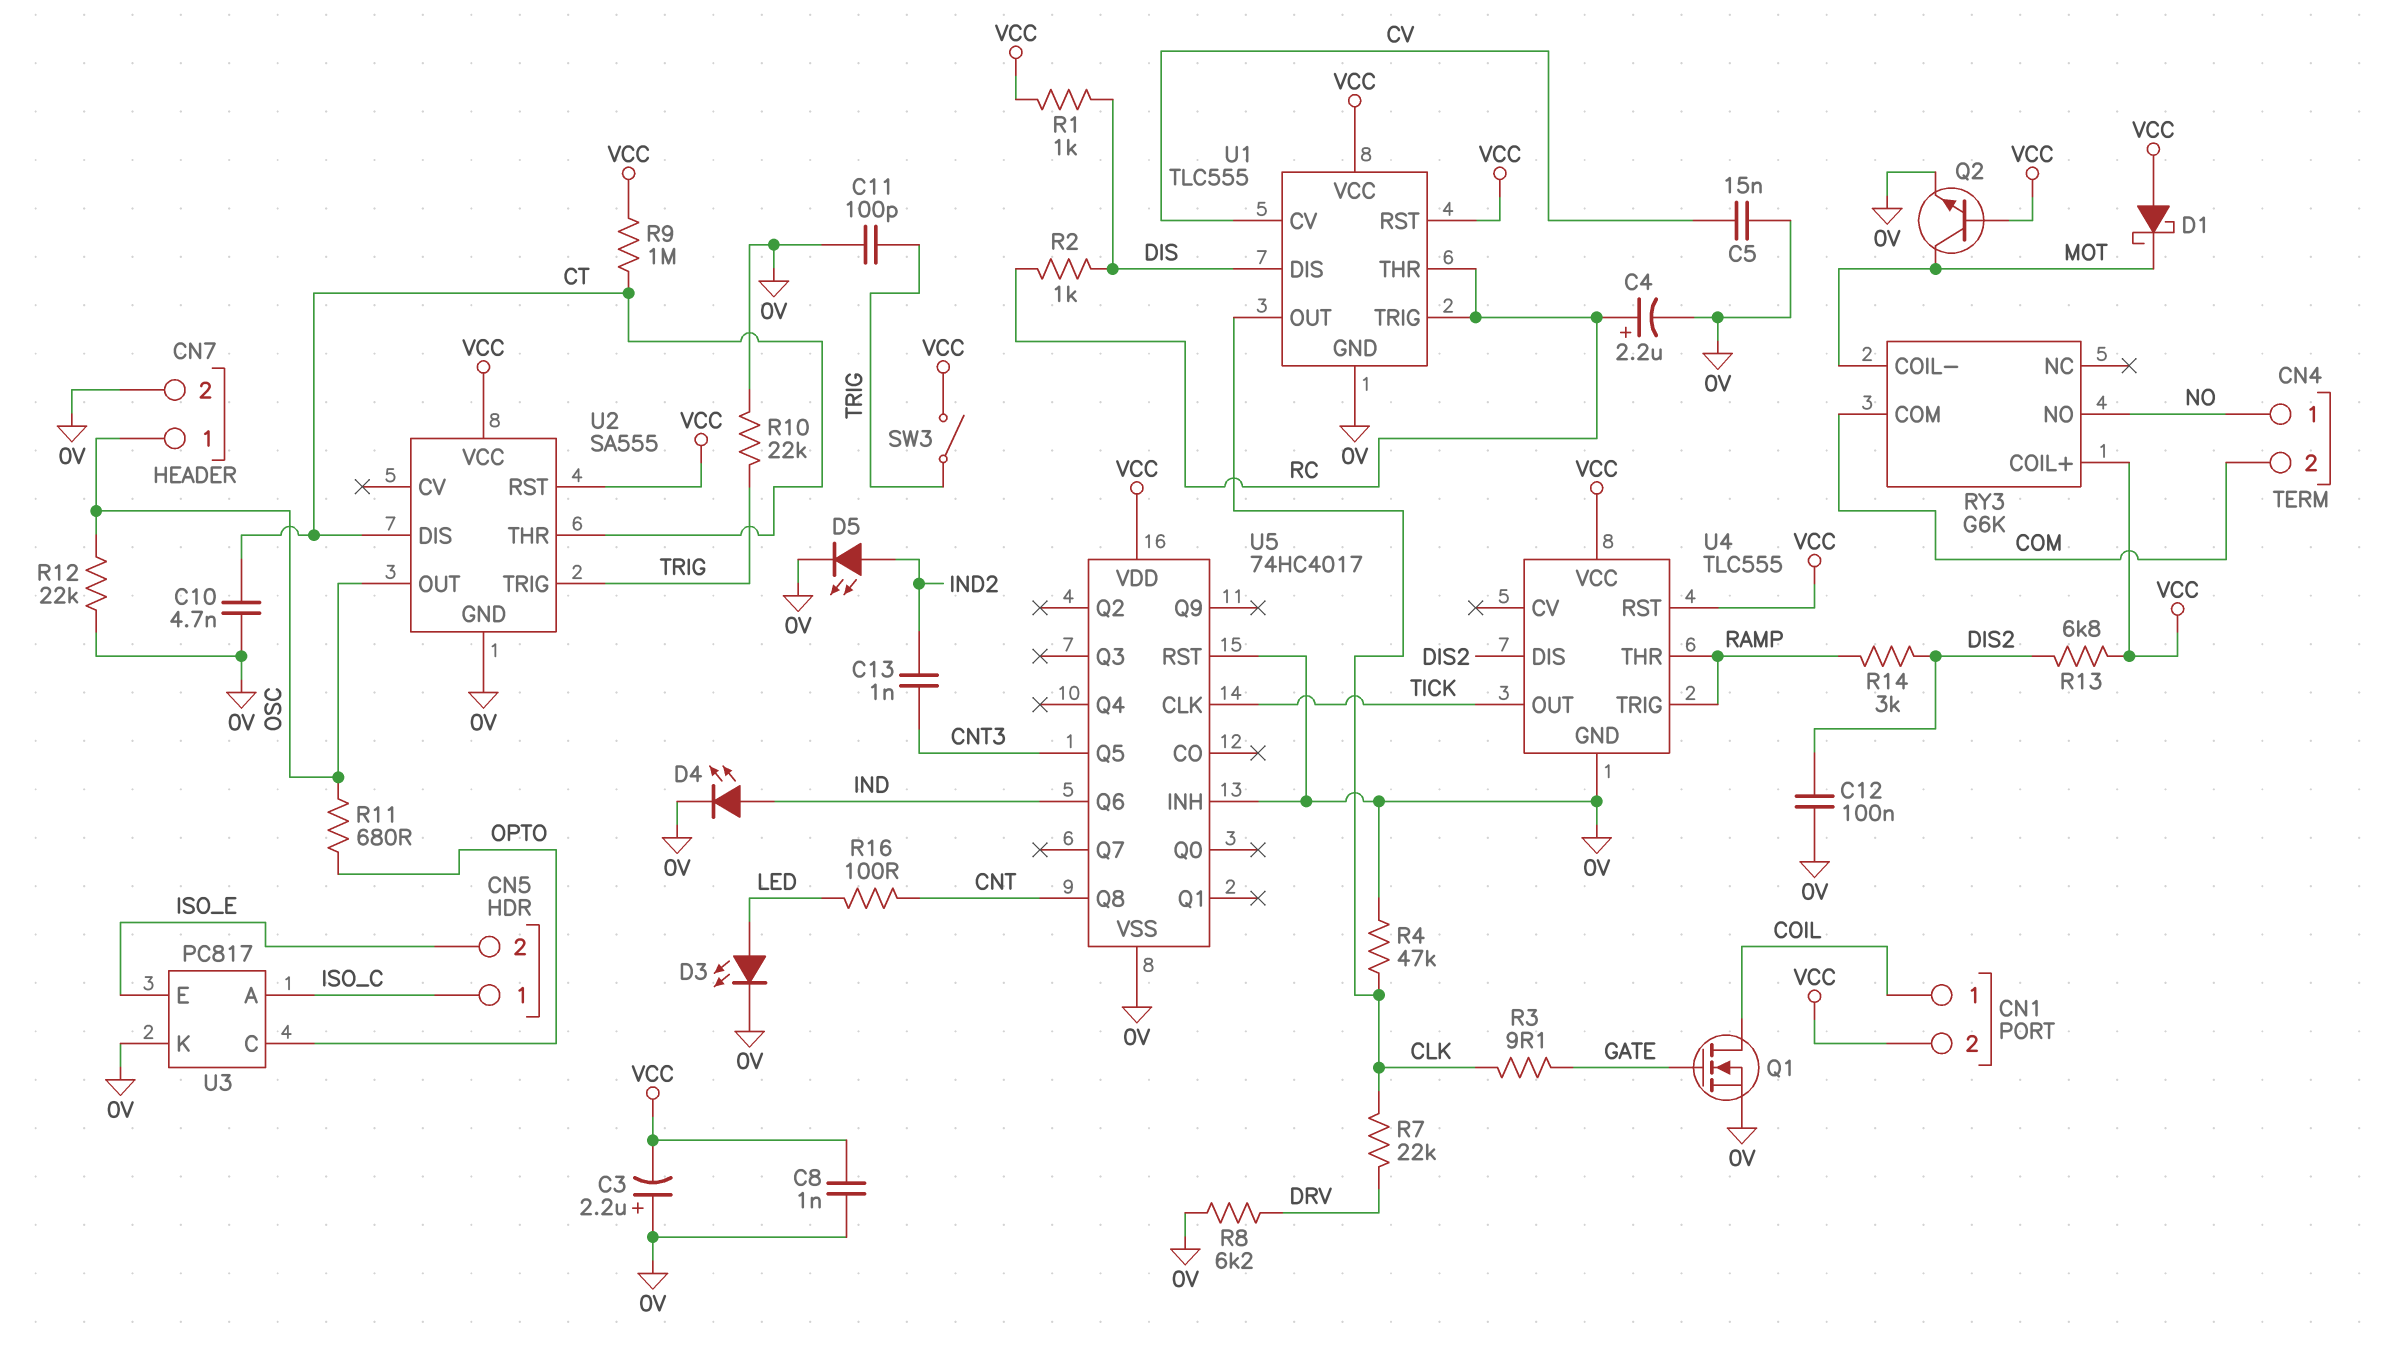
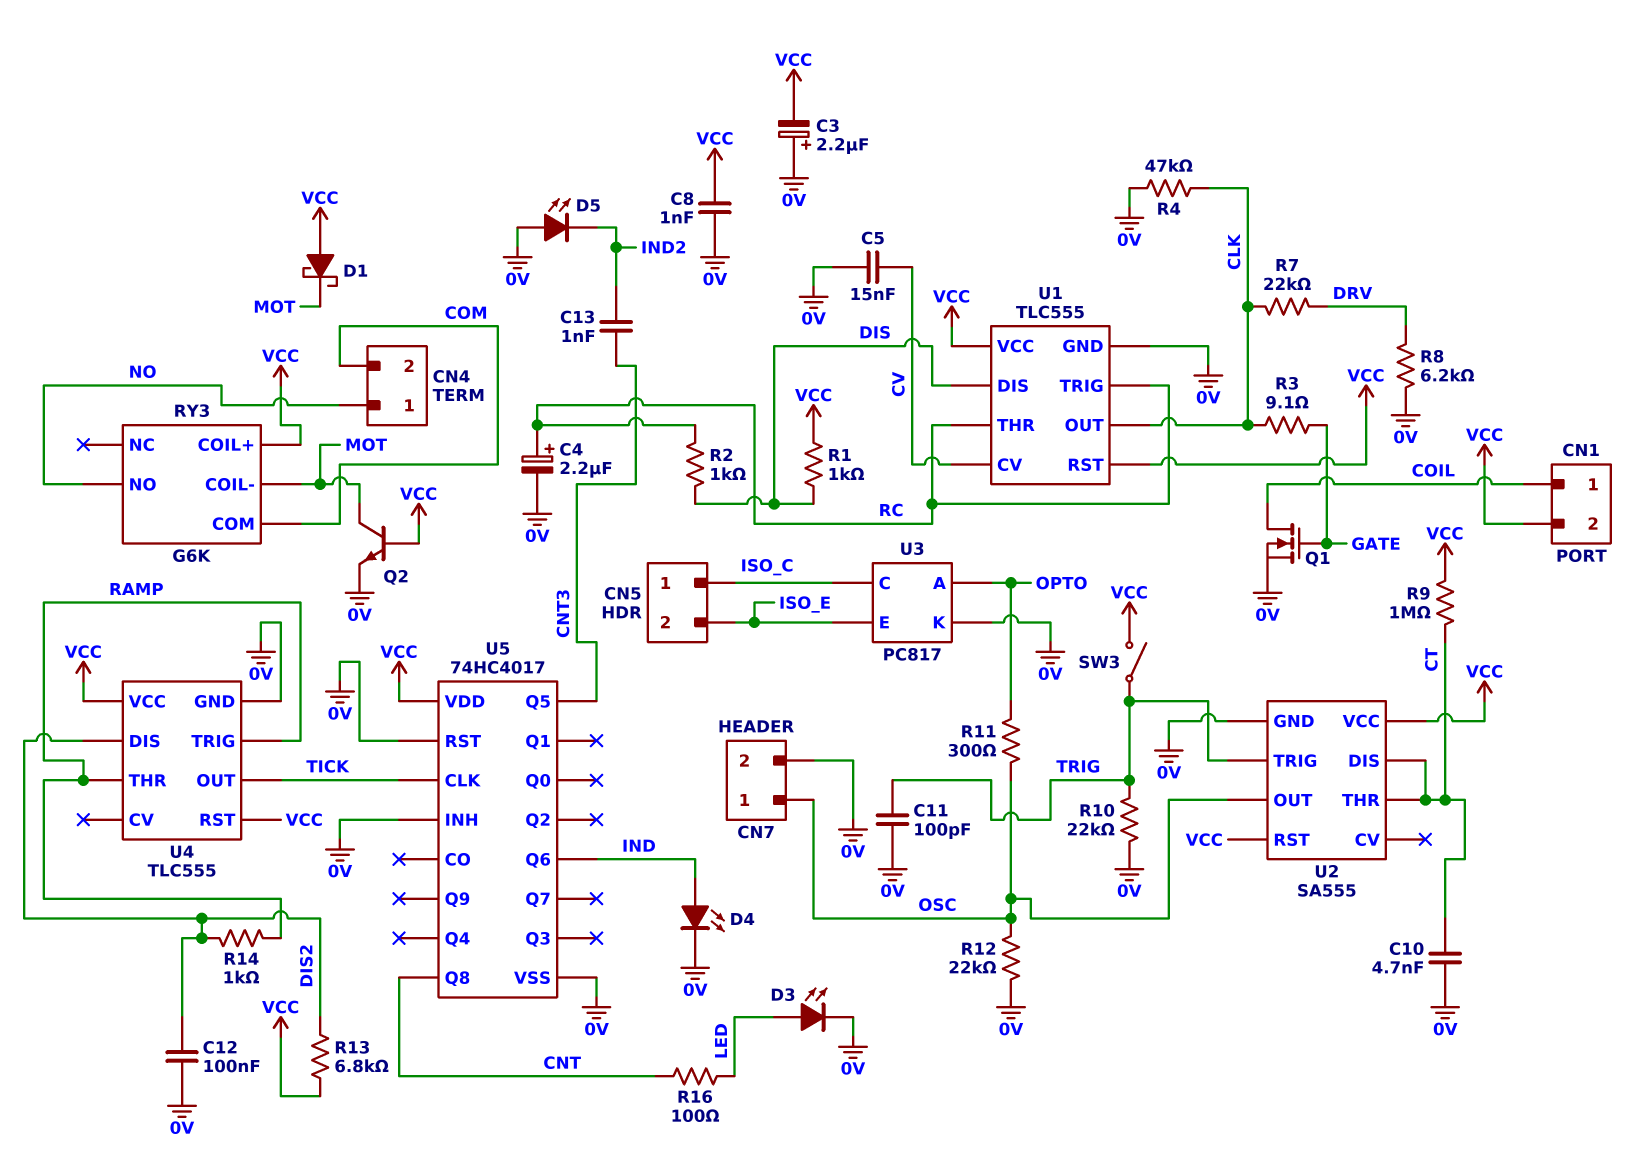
D5: LED (A IND2, K 0V) -> LED (A 0V, K IND2)
R11: 680 (OPTO, OSC) -> 300 (OPTO, OSC)
R14: 3k (DIS2, RAMP) -> 1k (DIS2, RAMP)
U3 pin A: ISO_C -> OPTO
U3 pin C: OPTO -> ISO_C

